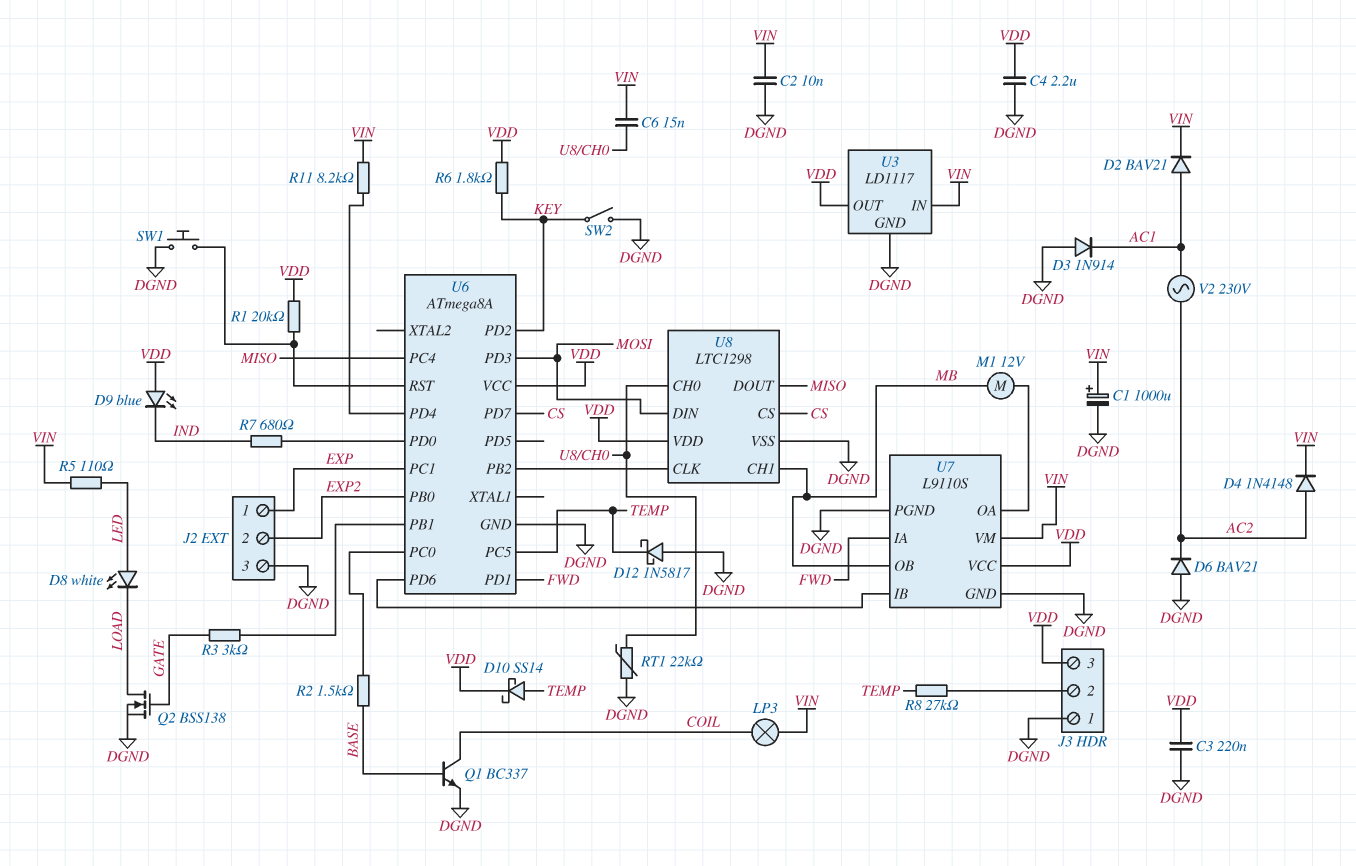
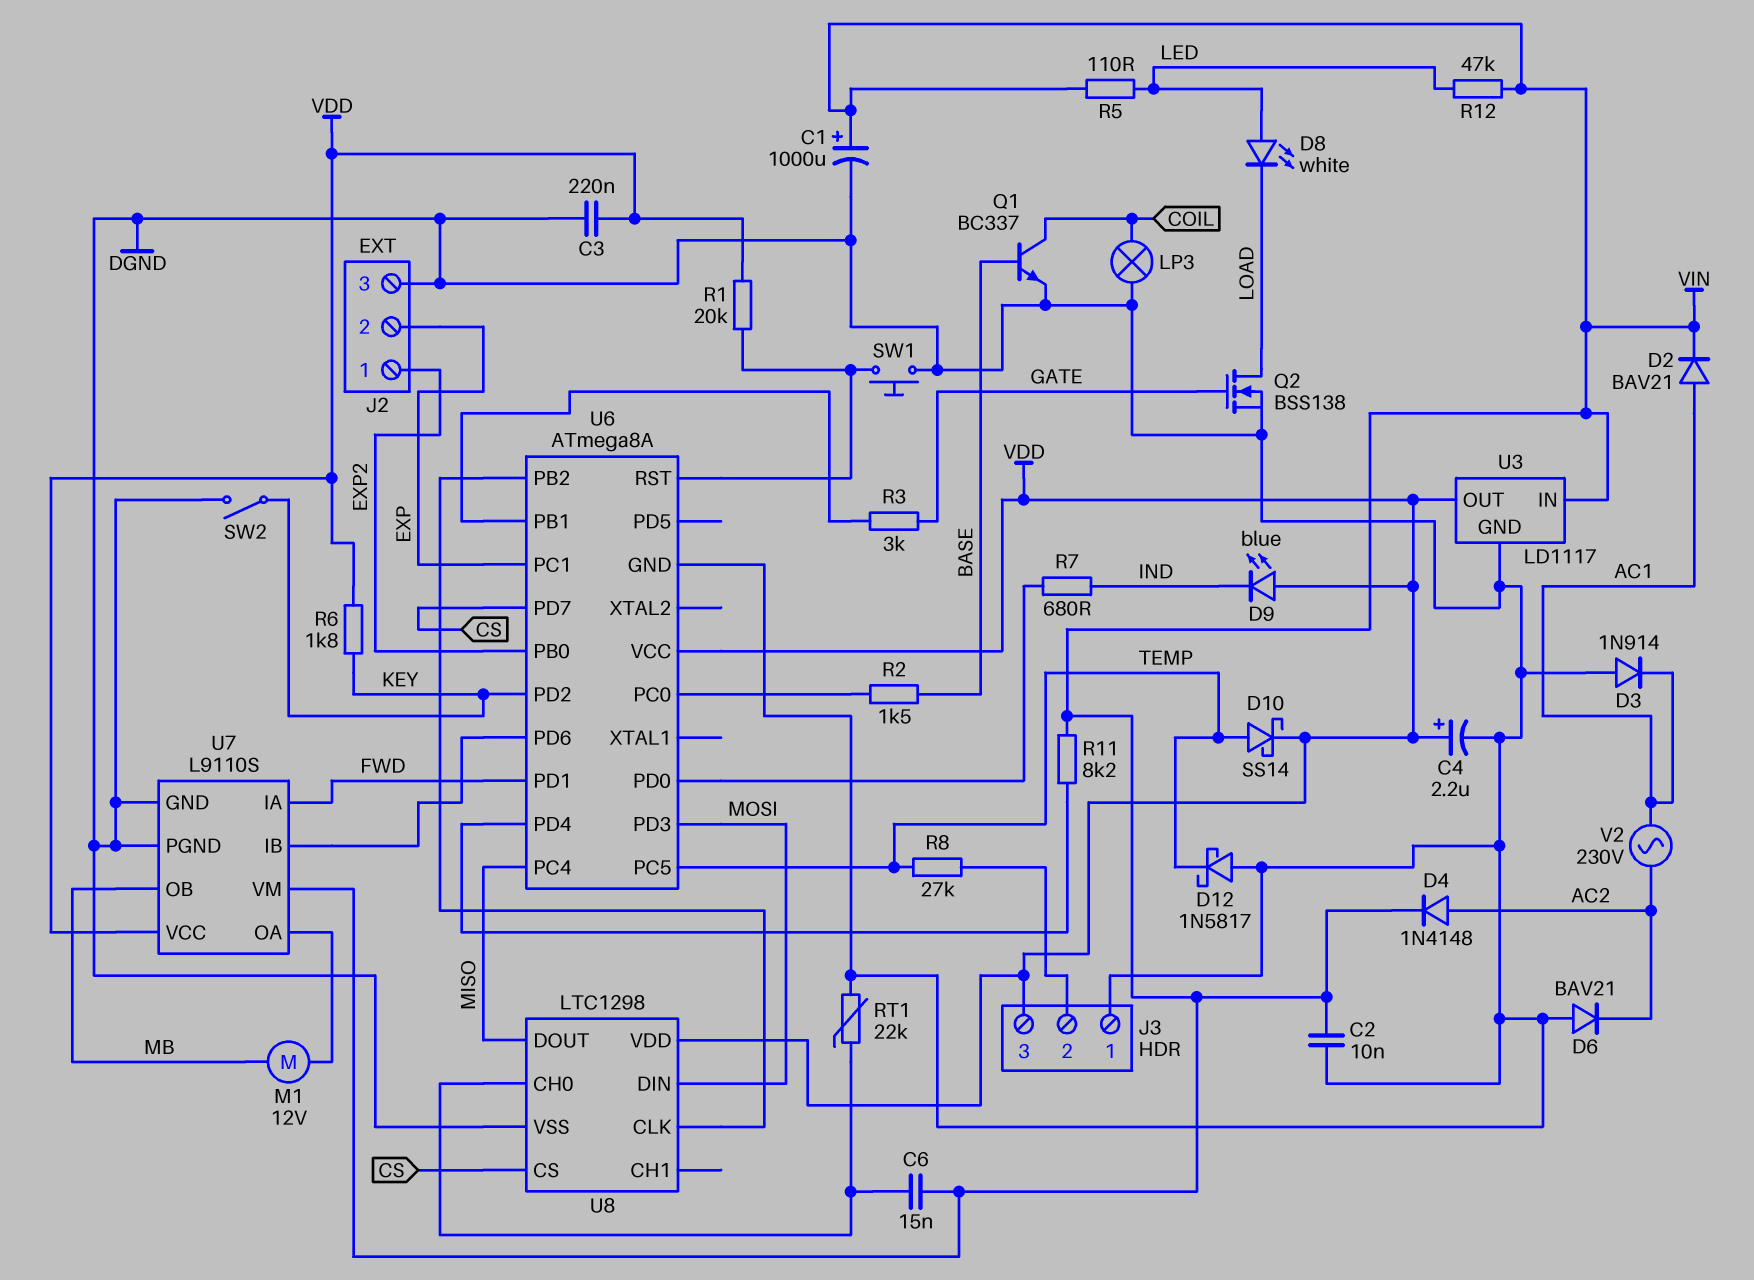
C4: 2.2uF (DGND, VDD) -> 2.2uF (plus VDD, minus DGND)
J2 pin 1: EXP -> EXP2
J2 pin 2: EXP2 -> EXP
LP3: lamp (COIL, VIN) -> lamp (COIL, DGND)
R12: none -> 47k (LED, VIN)
U8 pin CH1: MB -> none

